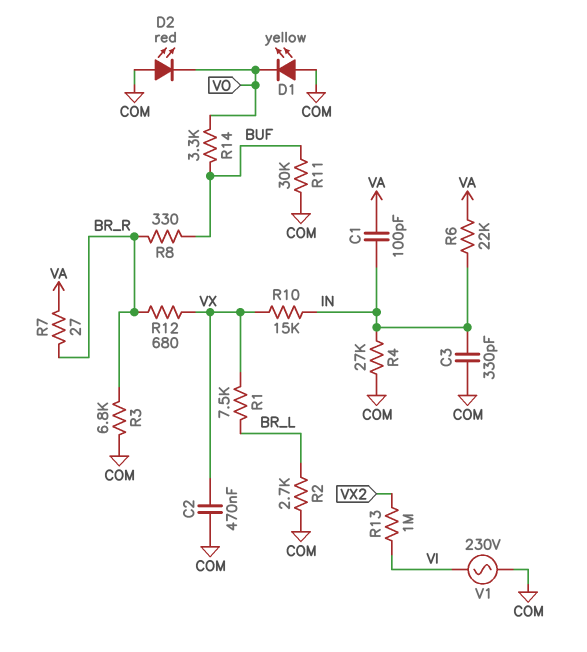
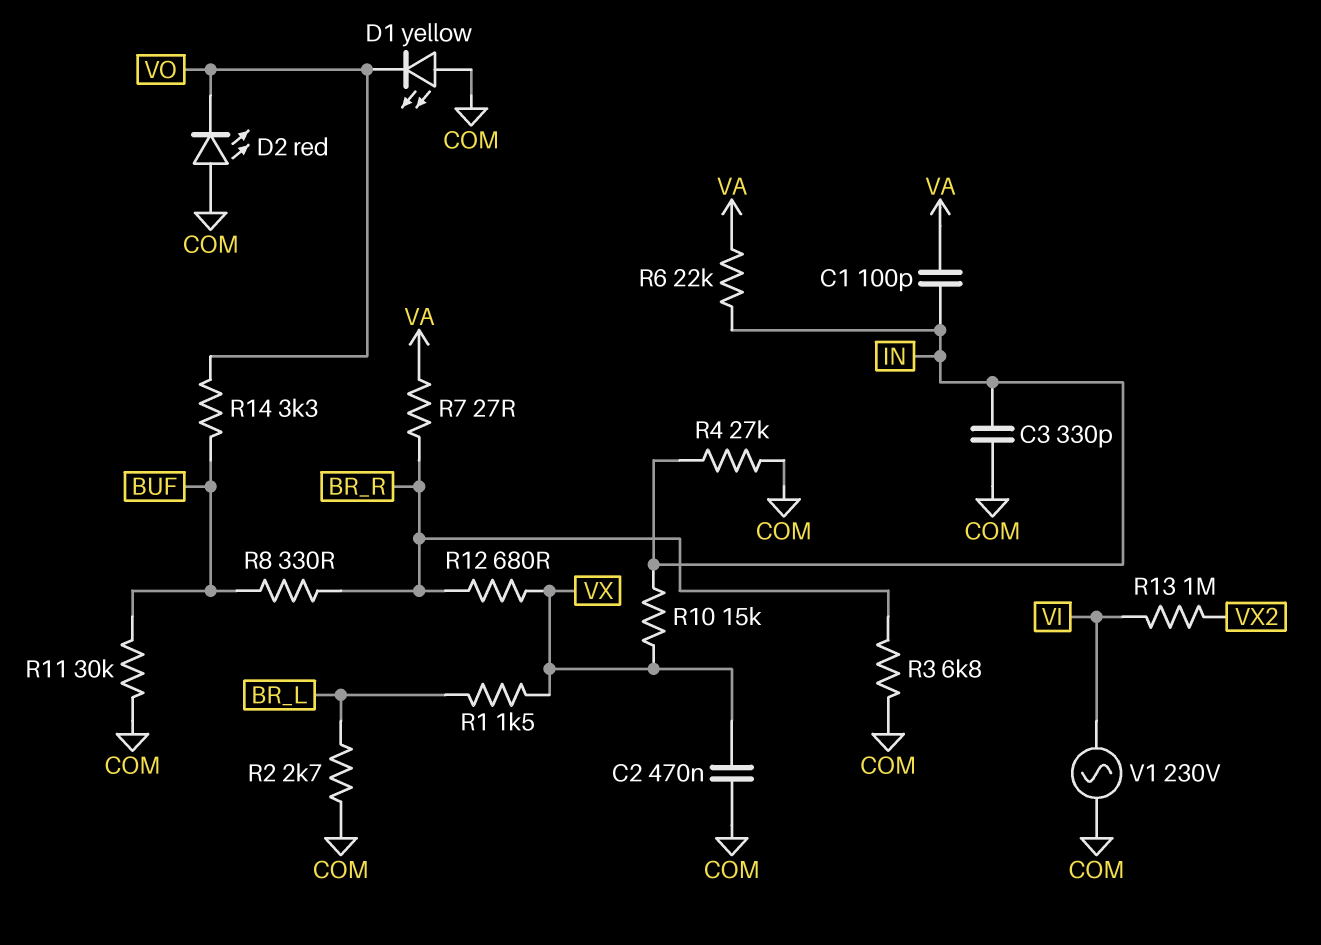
R1: 7.5k (BR_L, VX) -> 1.5k (BR_L, VX)

